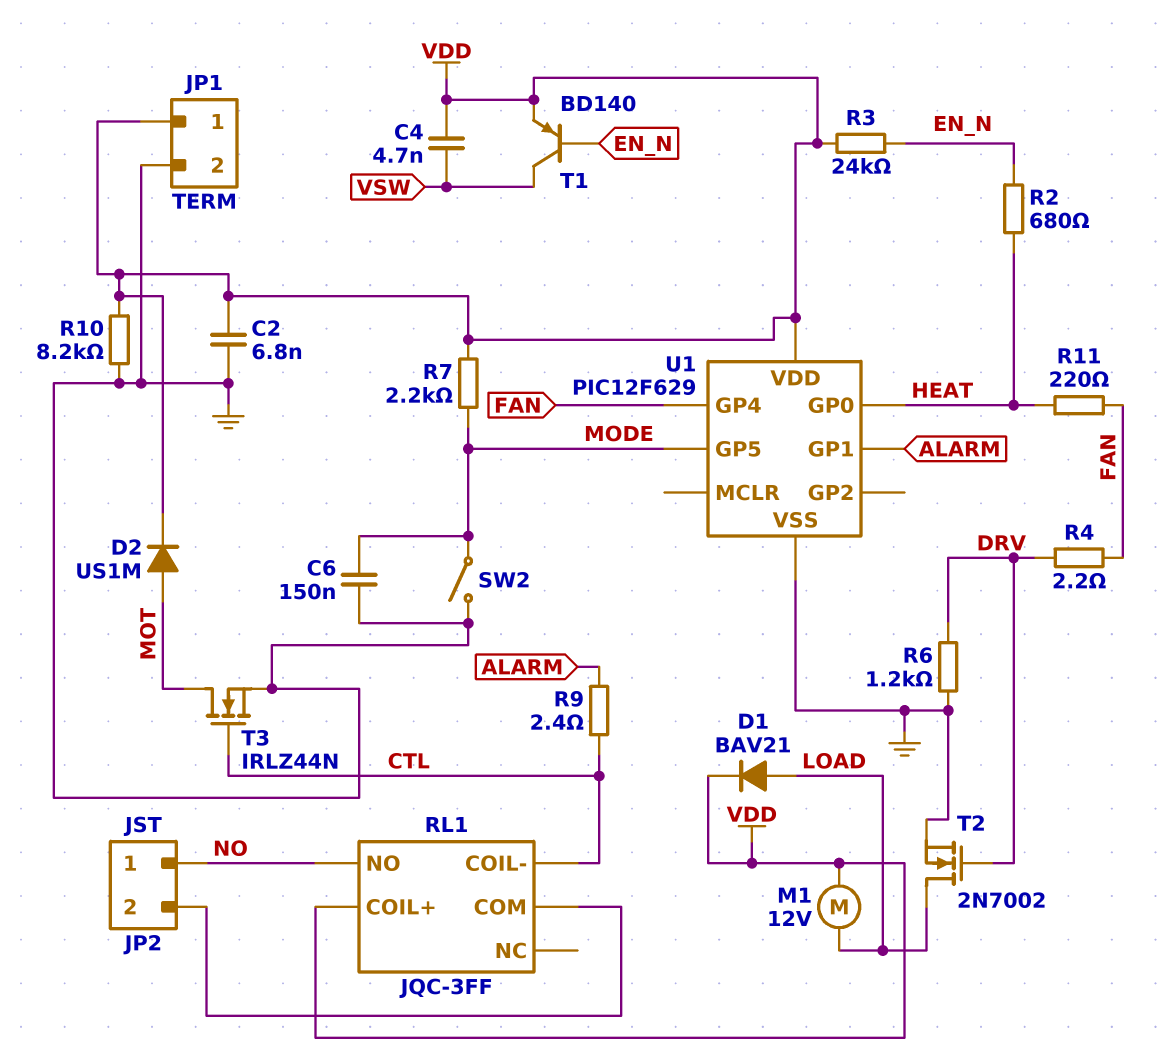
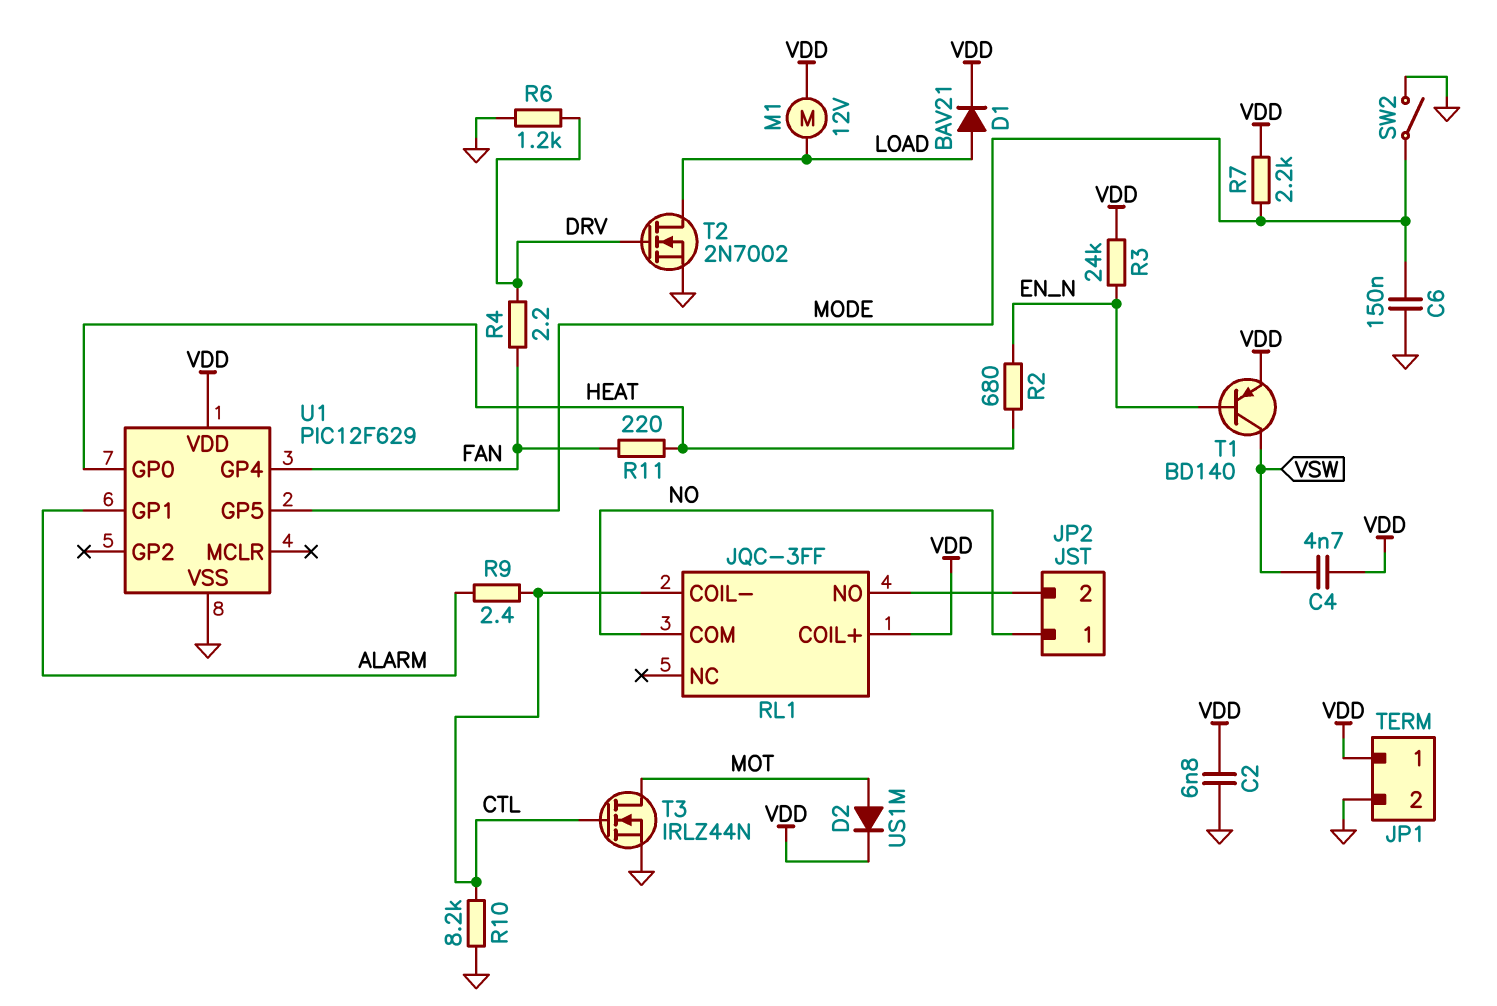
R10: 8.2k (GND, VDD) -> 8.2k (CTL, GND)
RL1 pin COM: JP2/2 -> NO
RL1 pin NO: NO -> JP2/2

